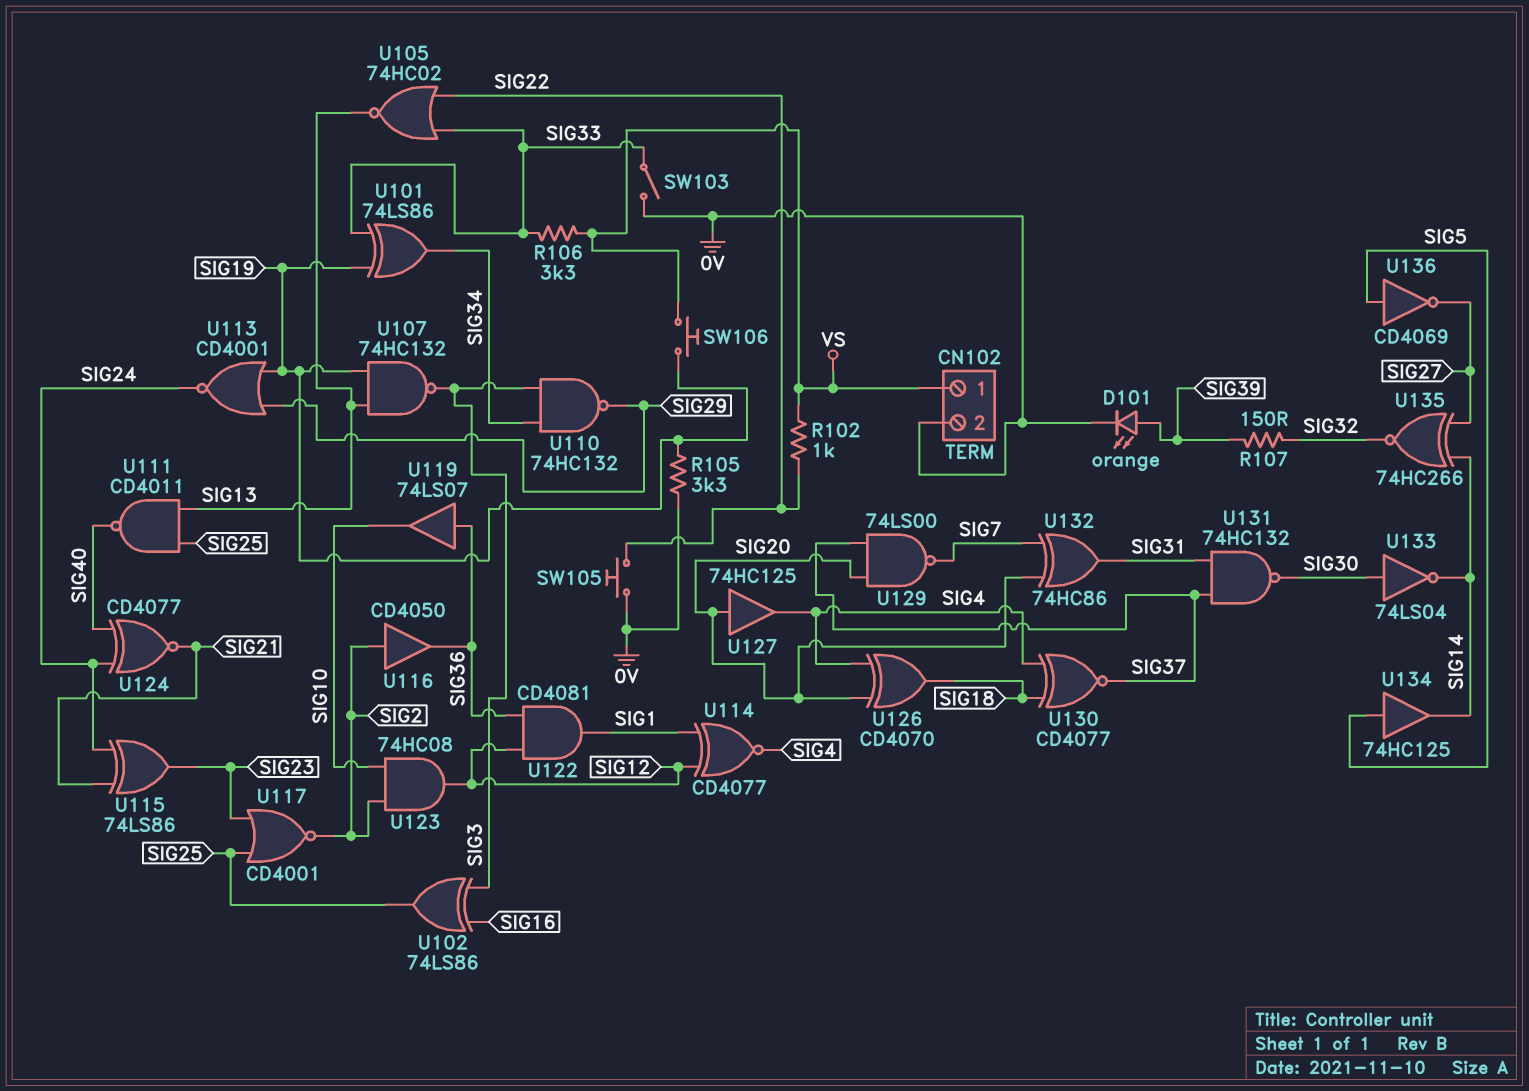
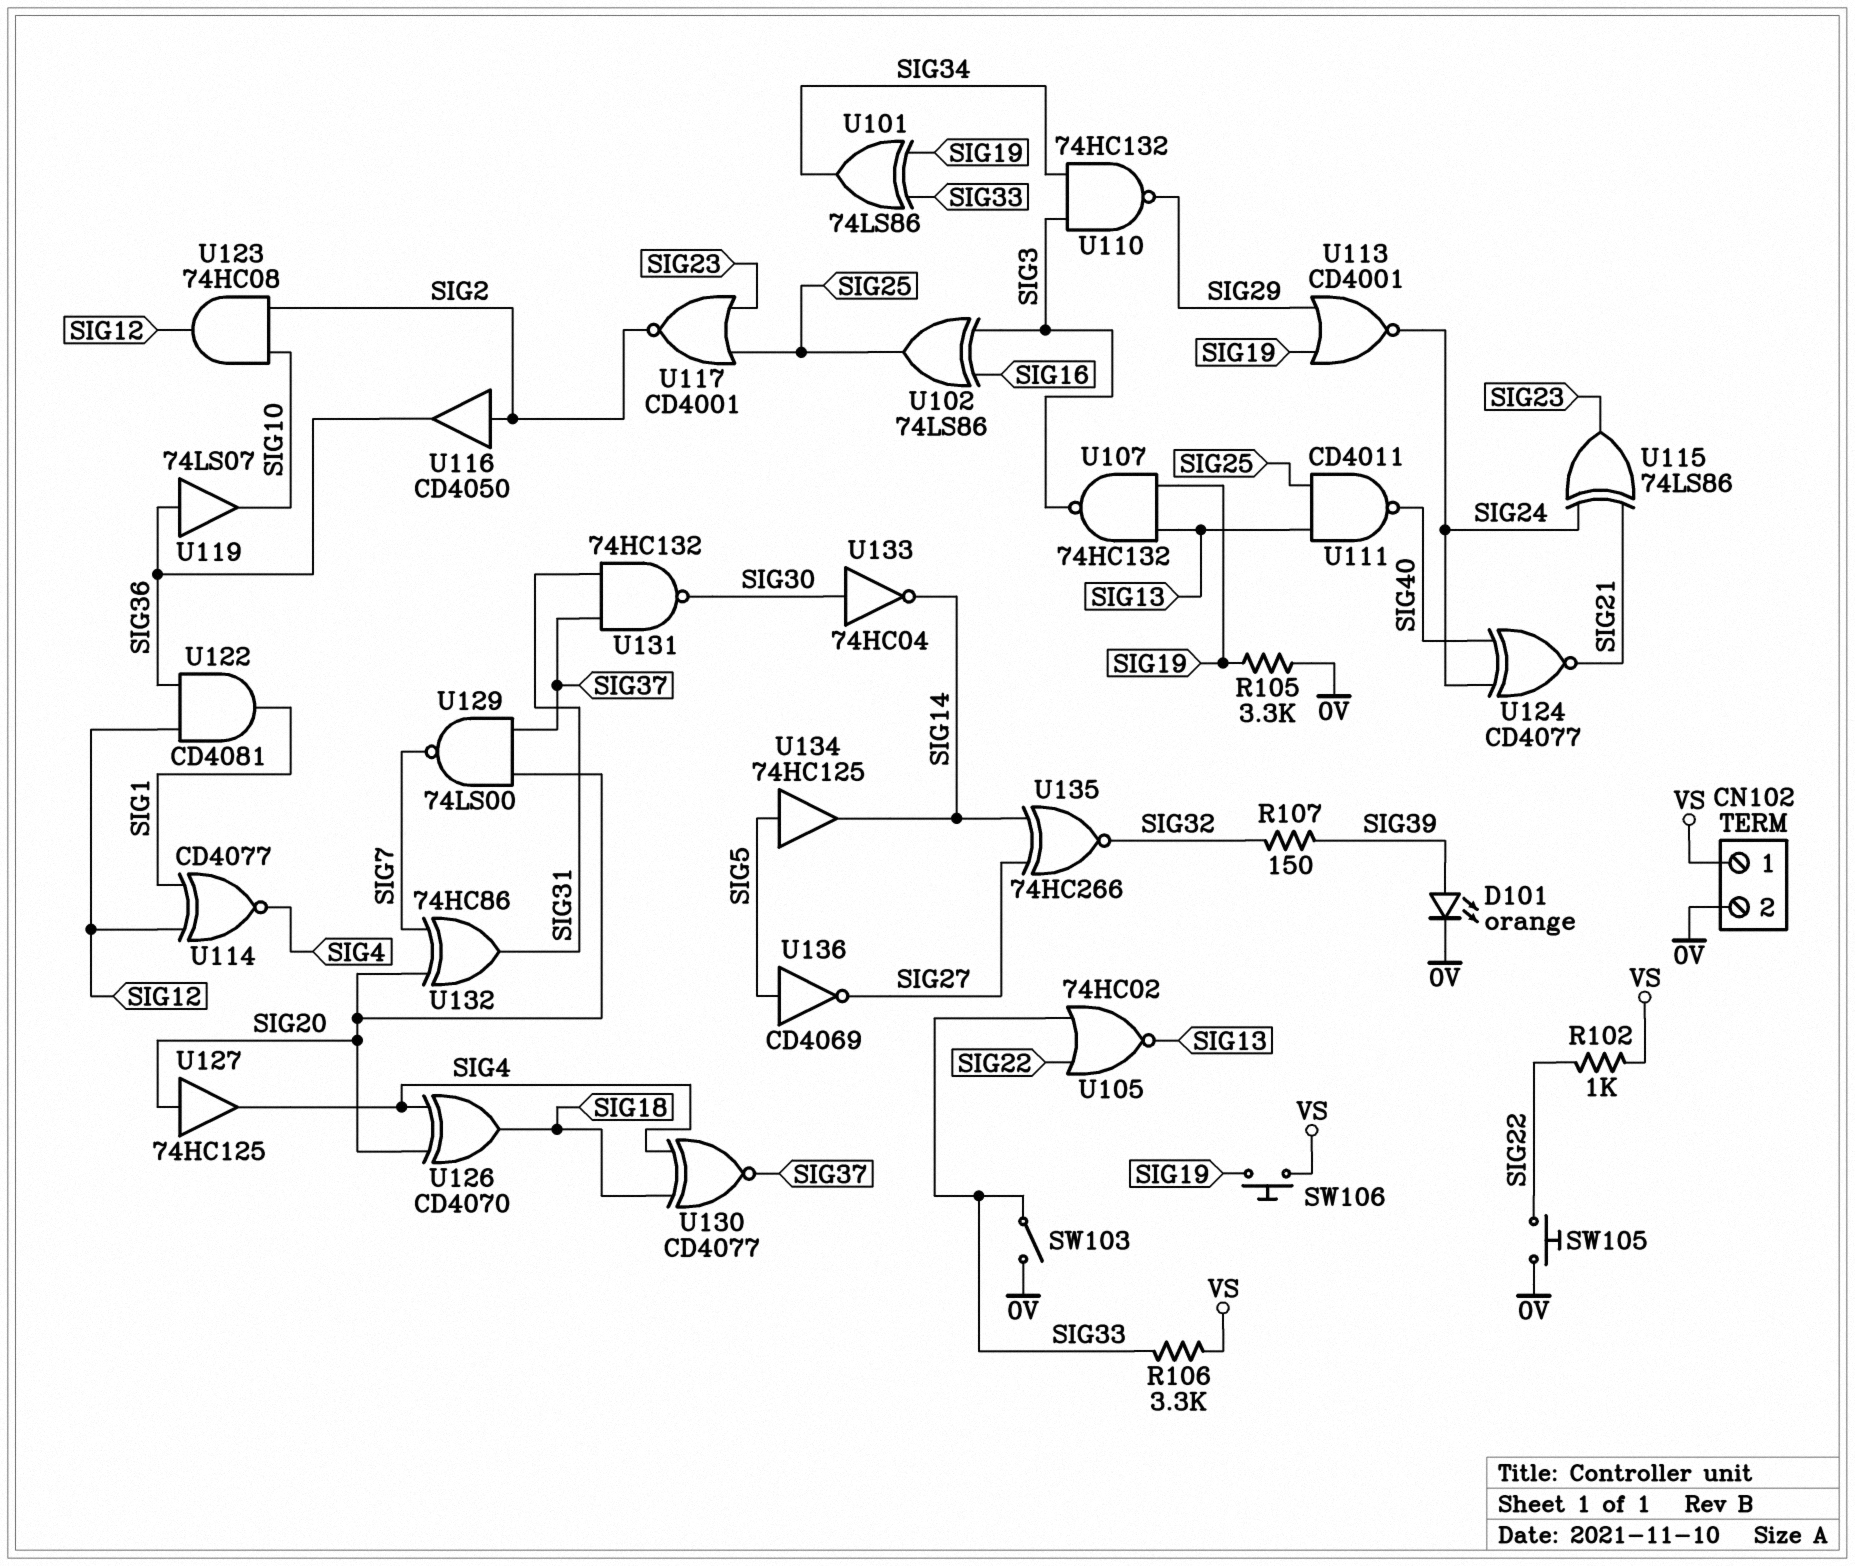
U133: NOT 74LS04 (in SIG30, out SIG14) -> NOT 74HC04 (in SIG30, out SIG14)

